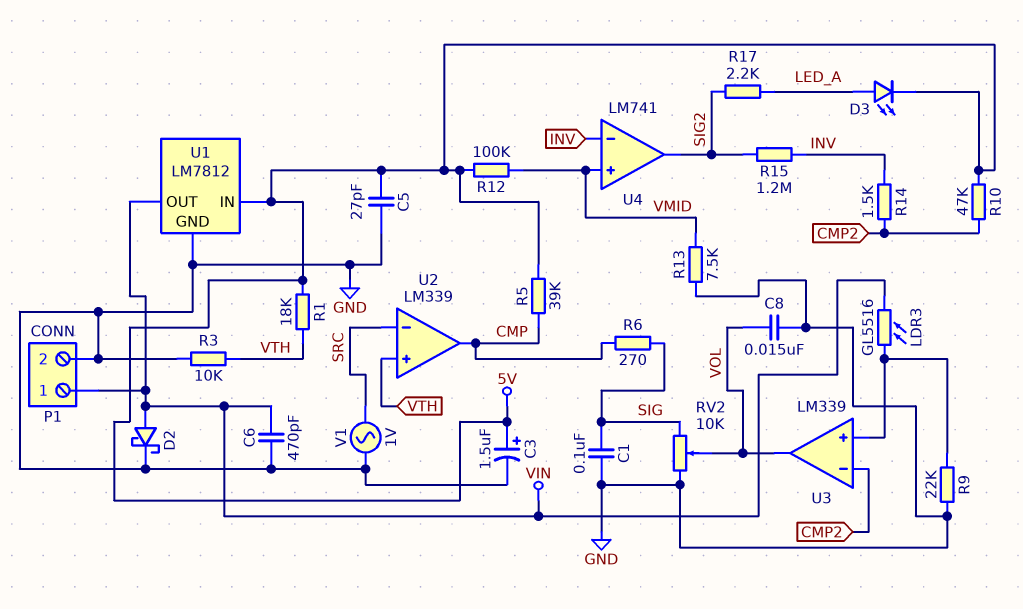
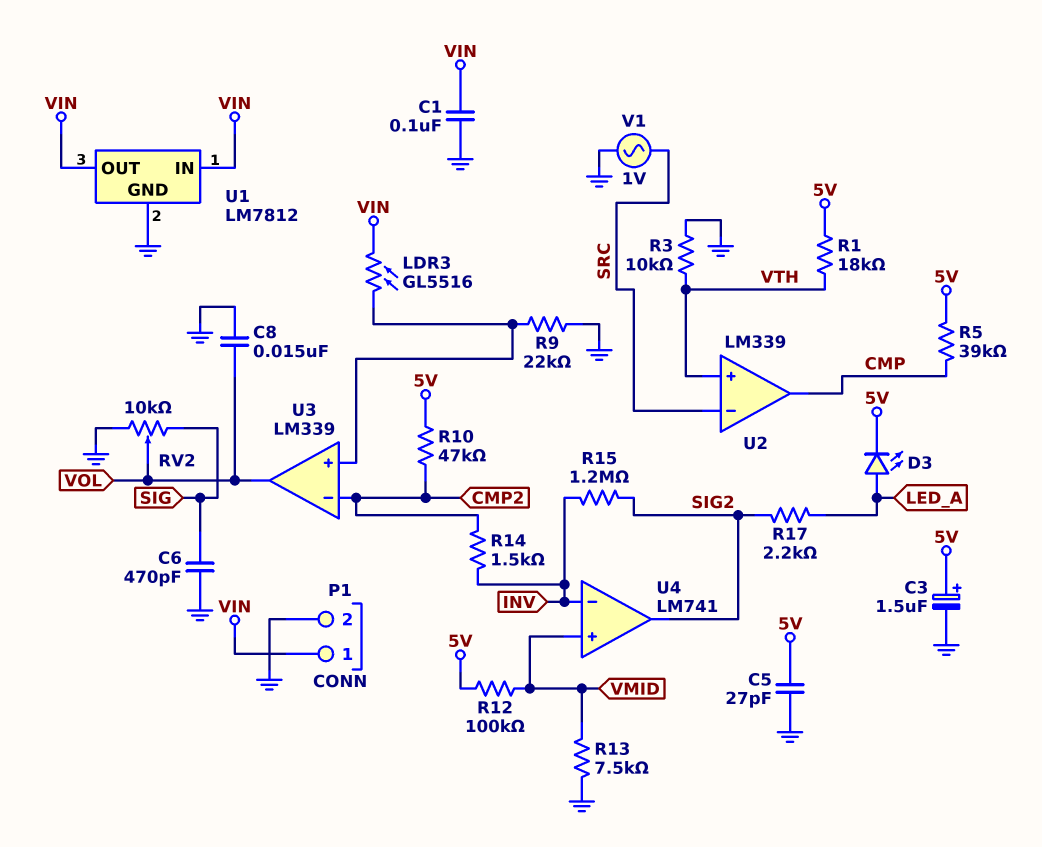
C1: 100nF (GND, SIG) -> 100nF (GND, VIN)
C6: 470pF (GND, VIN) -> 470pF (GND, SIG)
D2: schottky (A VIN, K GND) -> none
R6: 270 (CMP, SIG) -> none
U1 pin IN: 5V -> VIN

